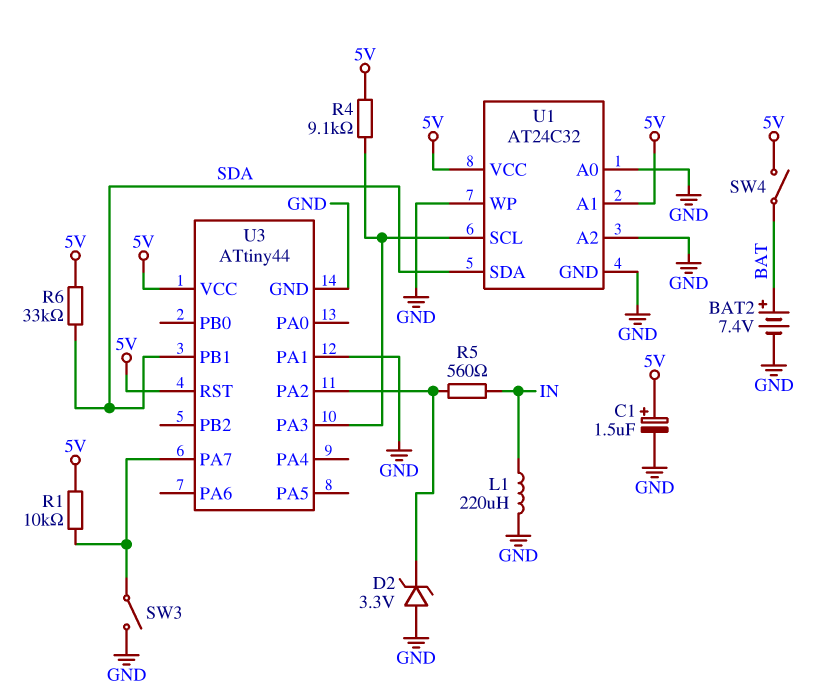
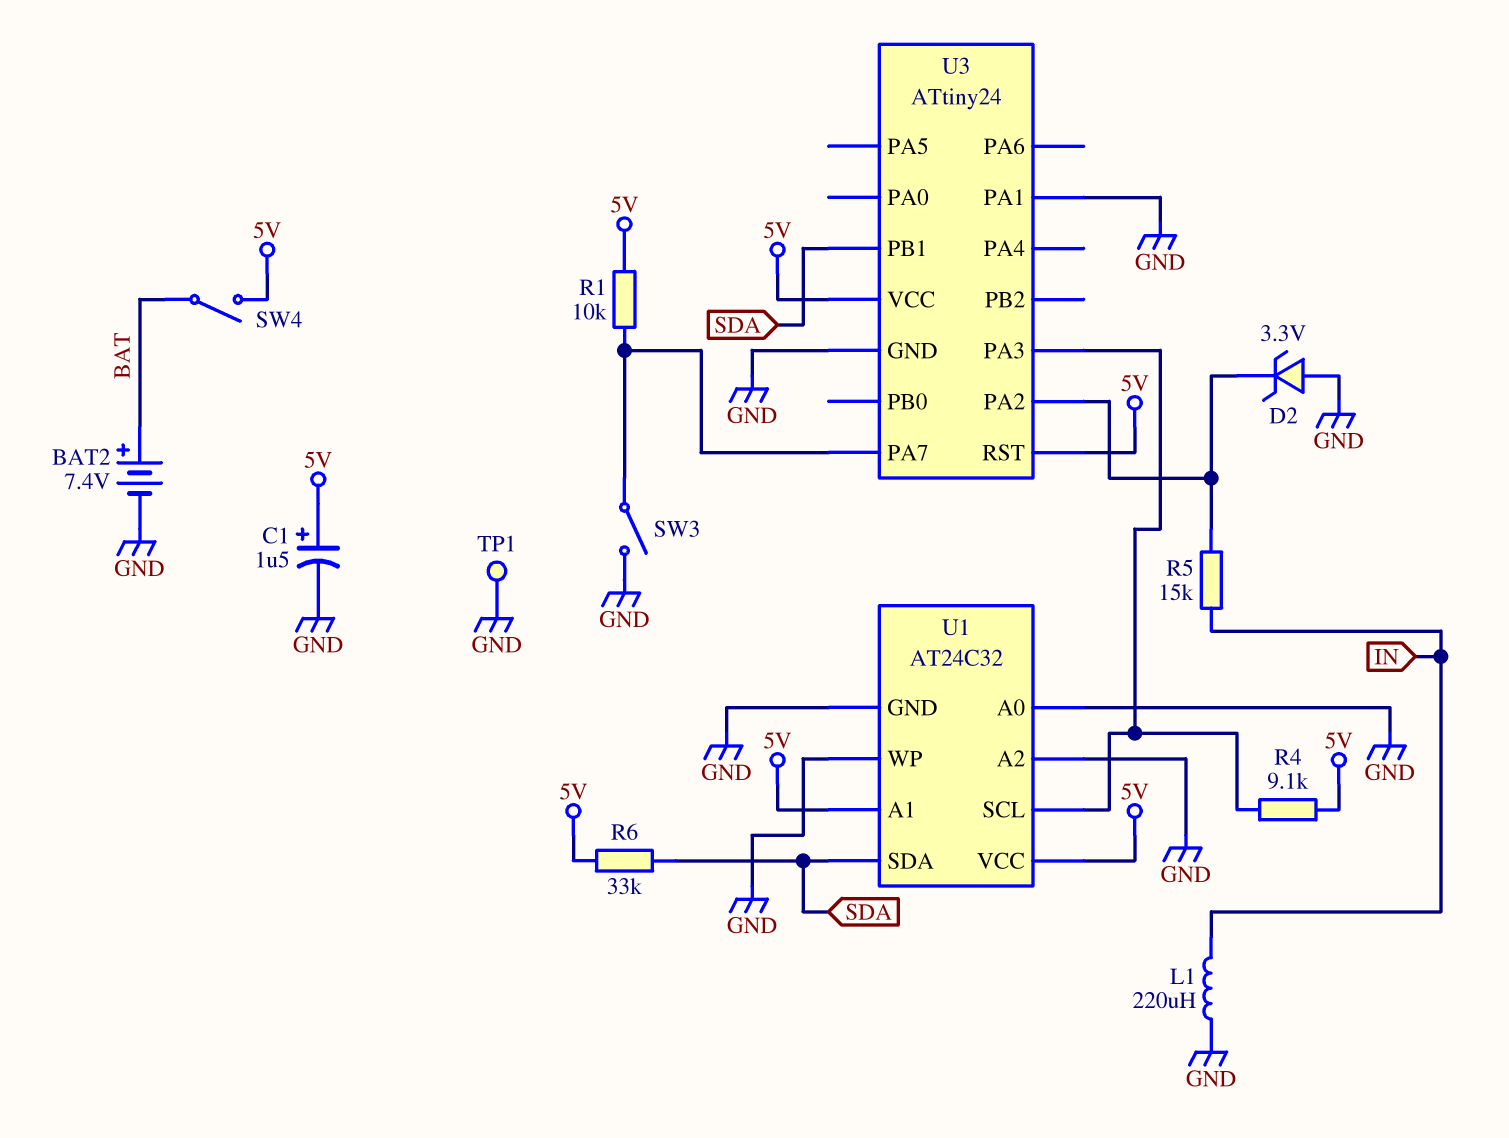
R5: 560 (IN, U3/PA2) -> 15k (IN, U3/PA2)
TP1: none -> test point (GND)
U3: ATtiny44 -> ATtiny24

